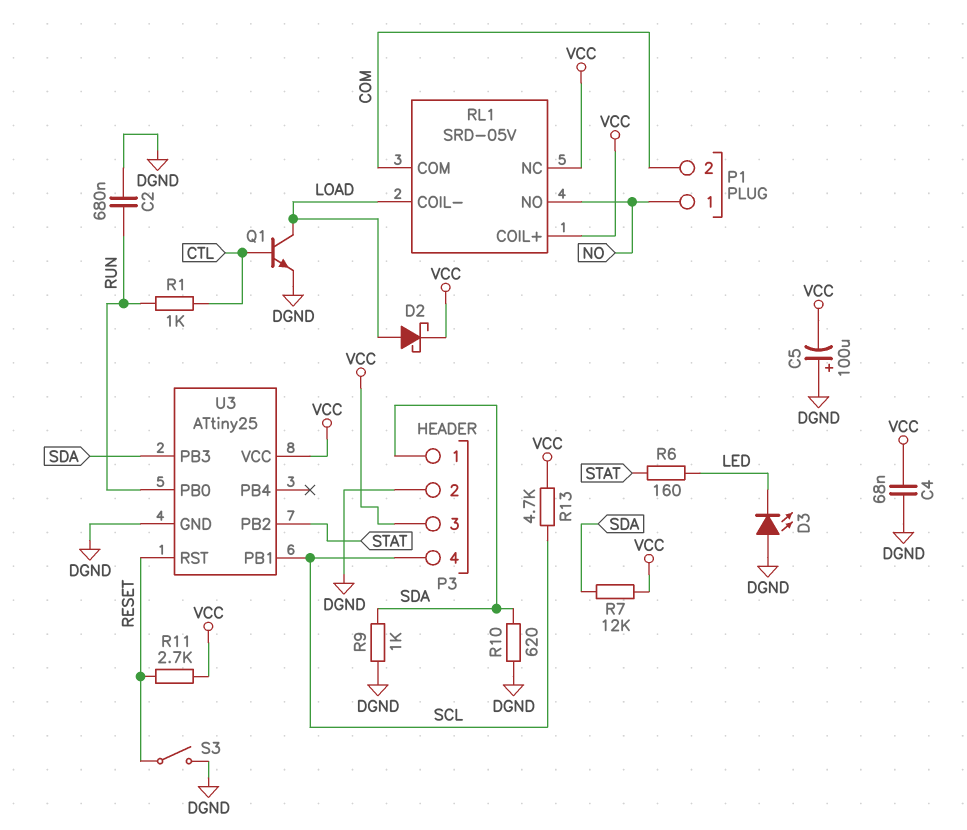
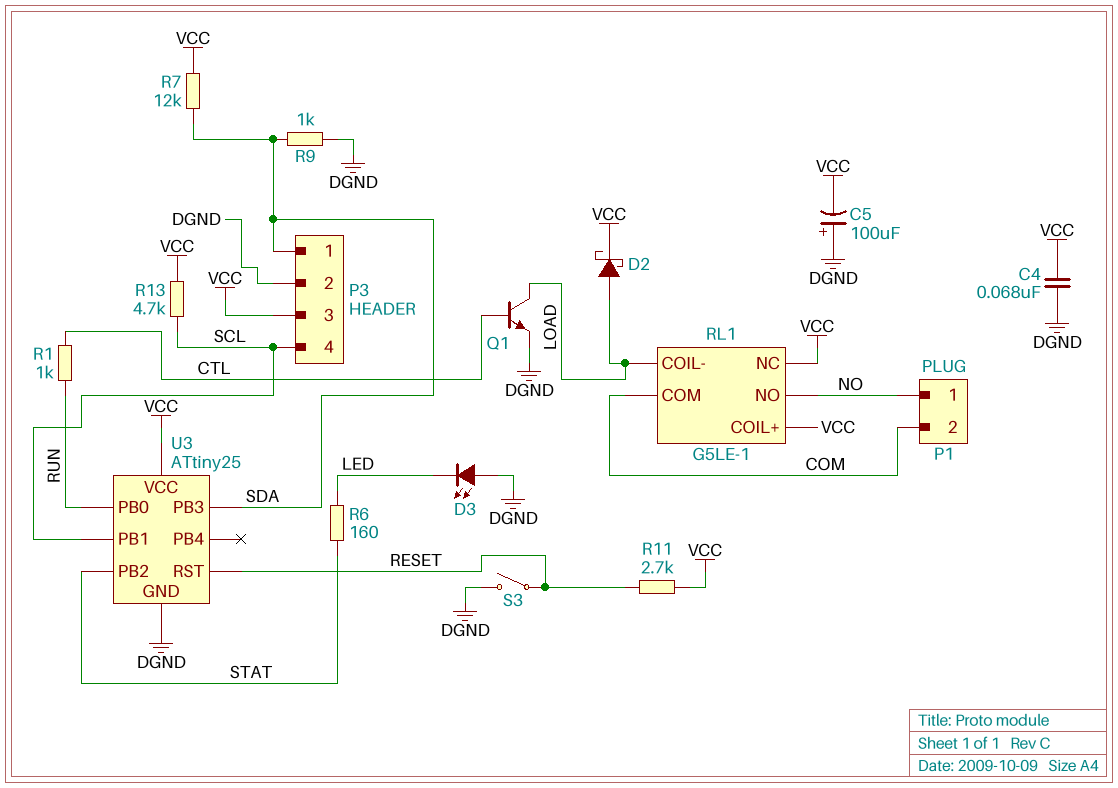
C2: 680nF (DGND, RUN) -> none
R10: 620 (DGND, SDA) -> none
RL1: SRD-05V -> G5LE-1

